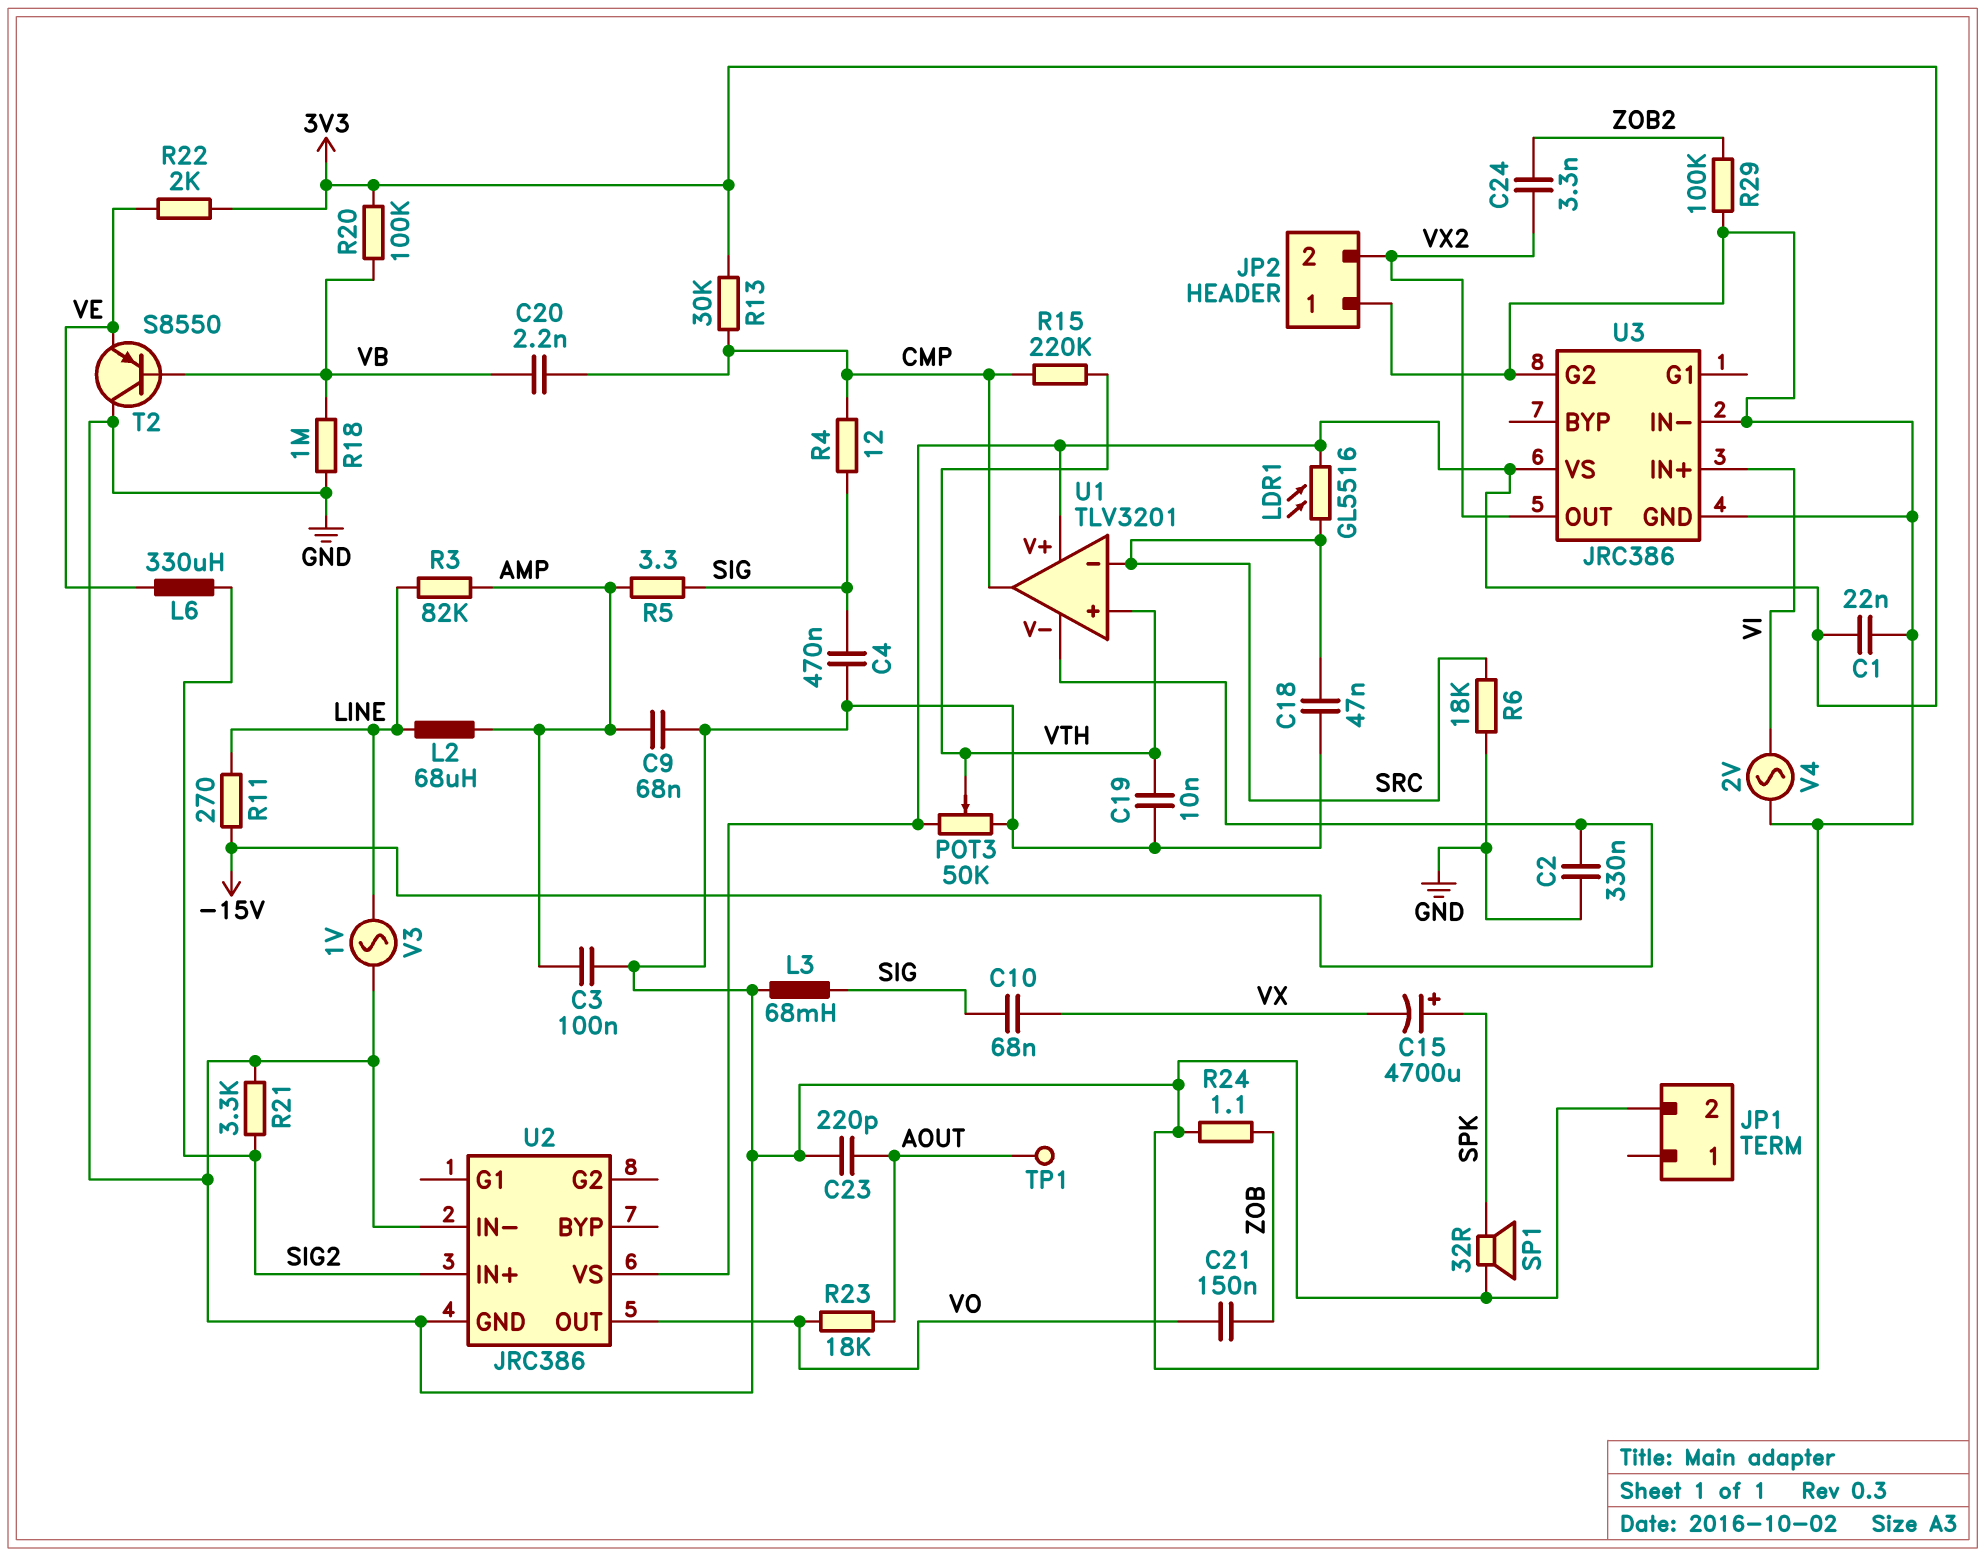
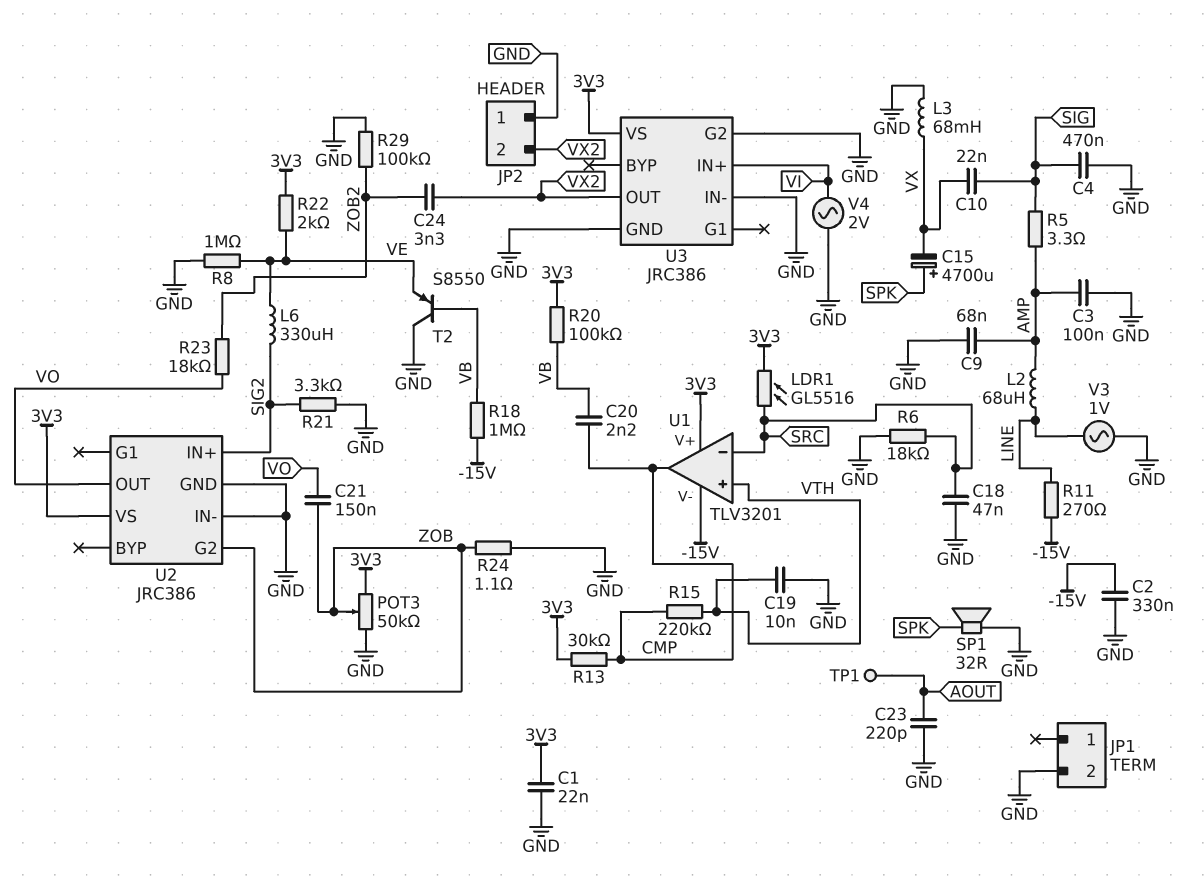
C10: 68nF (SIG, VX) -> 22nF (SIG, VX)
L3: 68mH (GND, SIG) -> 68mH (GND, VX)
POT3: 50k (3V3, GND, wiper VTH) -> 50k (3V3, GND, wiper ZOB)
R3: 82k (AMP, LINE) -> none
R4: 12 (CMP, SIG) -> none
R8: none -> 1M (GND, VE)
R18: 1M (GND, VB) -> 1M (-15V, VB)
R23: 18k (AOUT, VO) -> 18k (VO, ZOB2)
U2 pin G2: none -> ZOB

